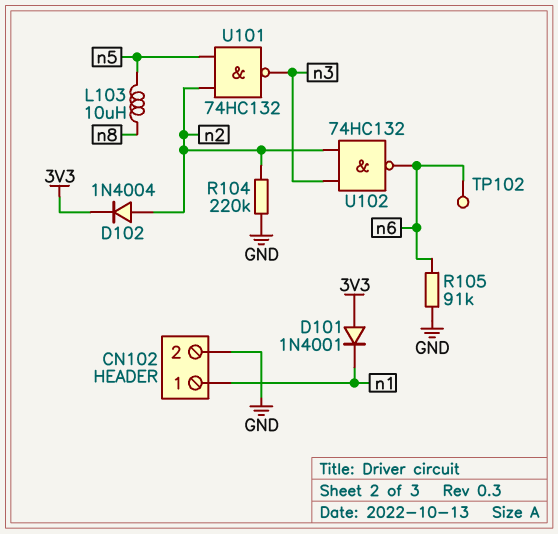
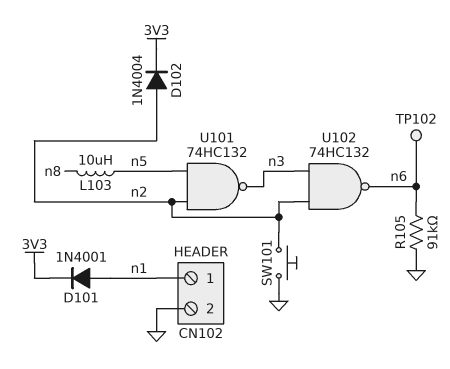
D101: diode 1N4001 (A 3V3, K n1) -> diode 1N4001 (A n1, K 3V3)
R104: 220k (GND, n2) -> none
SW101: none -> button (GND, n2)

